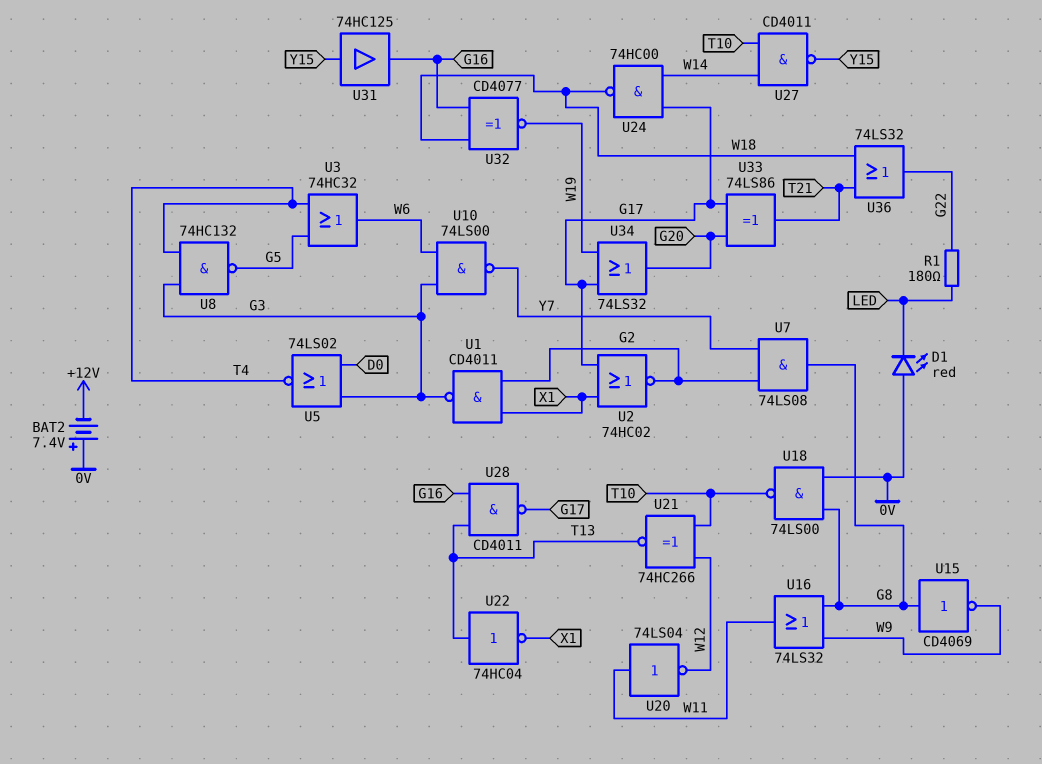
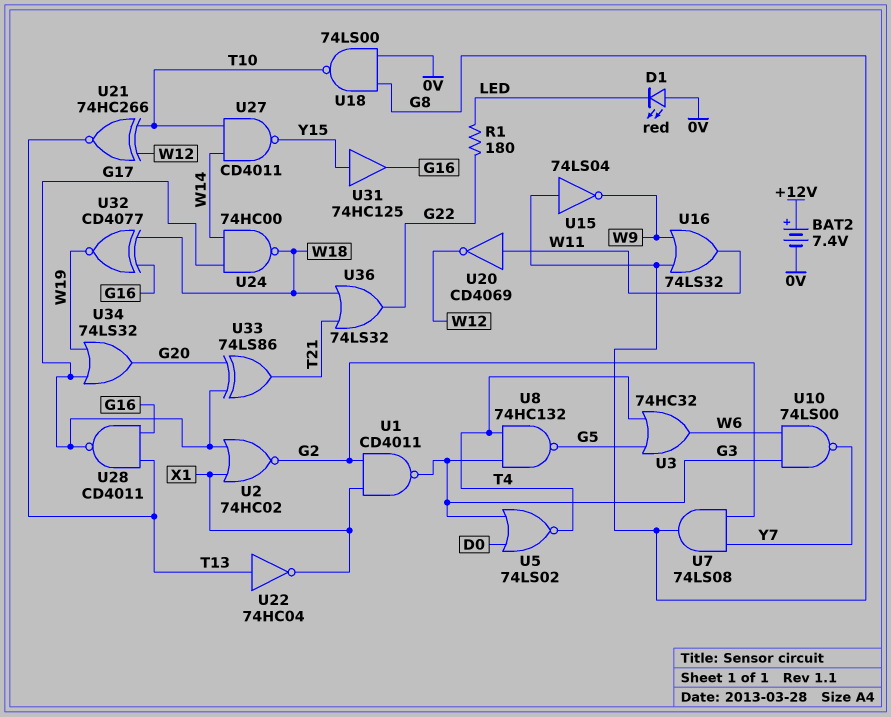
BAT2: 7.4V (plus 0V, minus +12V) -> 7.4V (plus +12V, minus 0V)
U15: NOT CD4069 (in G8, out W9) -> NOT 74LS04 (in G8, out W9)
U20: NOT 74LS04 (in W11, out W12) -> NOT CD4069 (in W11, out W12)

